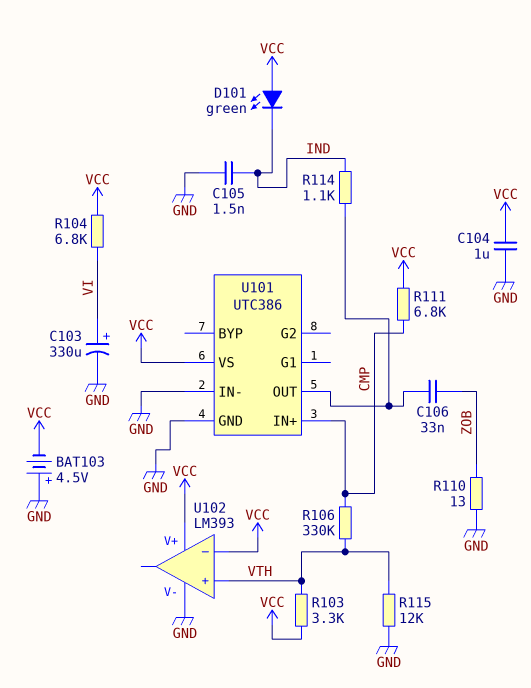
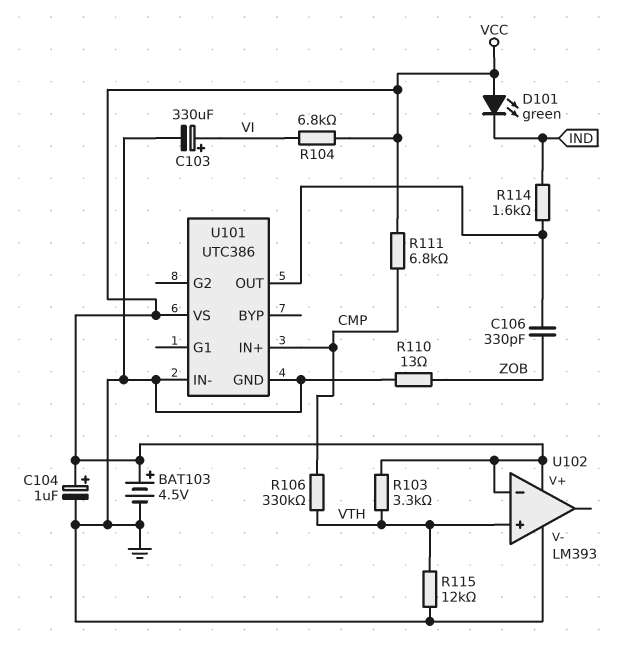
BAT103: 4.5V (plus GND, minus VCC) -> 4.5V (plus VCC, minus GND)
C104: 1uF (GND, VCC) -> 1uF (plus VCC, minus GND)
C105: 1.5nF (GND, IND) -> none
C106: 33nF (U101/OUT, ZOB) -> 330pF (U101/OUT, ZOB)
R114: 1.1k (IND, U101/OUT) -> 1.6k (IND, U101/OUT)

